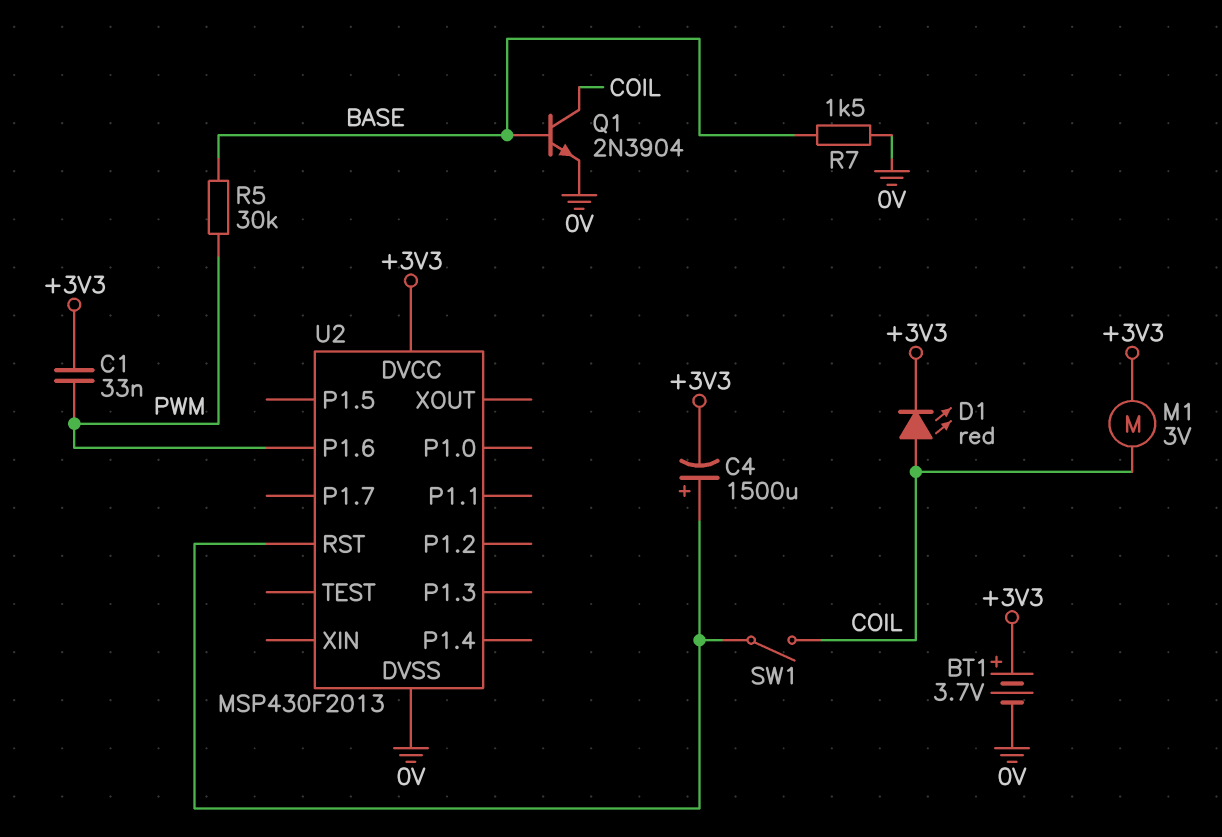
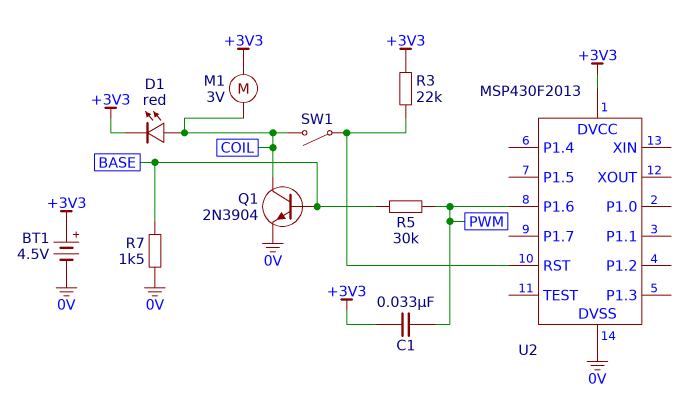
BT1: 3.7V (plus +3V3, minus 0V) -> 4.5V (plus +3V3, minus 0V)
C4: 1500uF (plus U2/RST, minus +3V3) -> none
R3: none -> 22k (+3V3, U2/RST)

